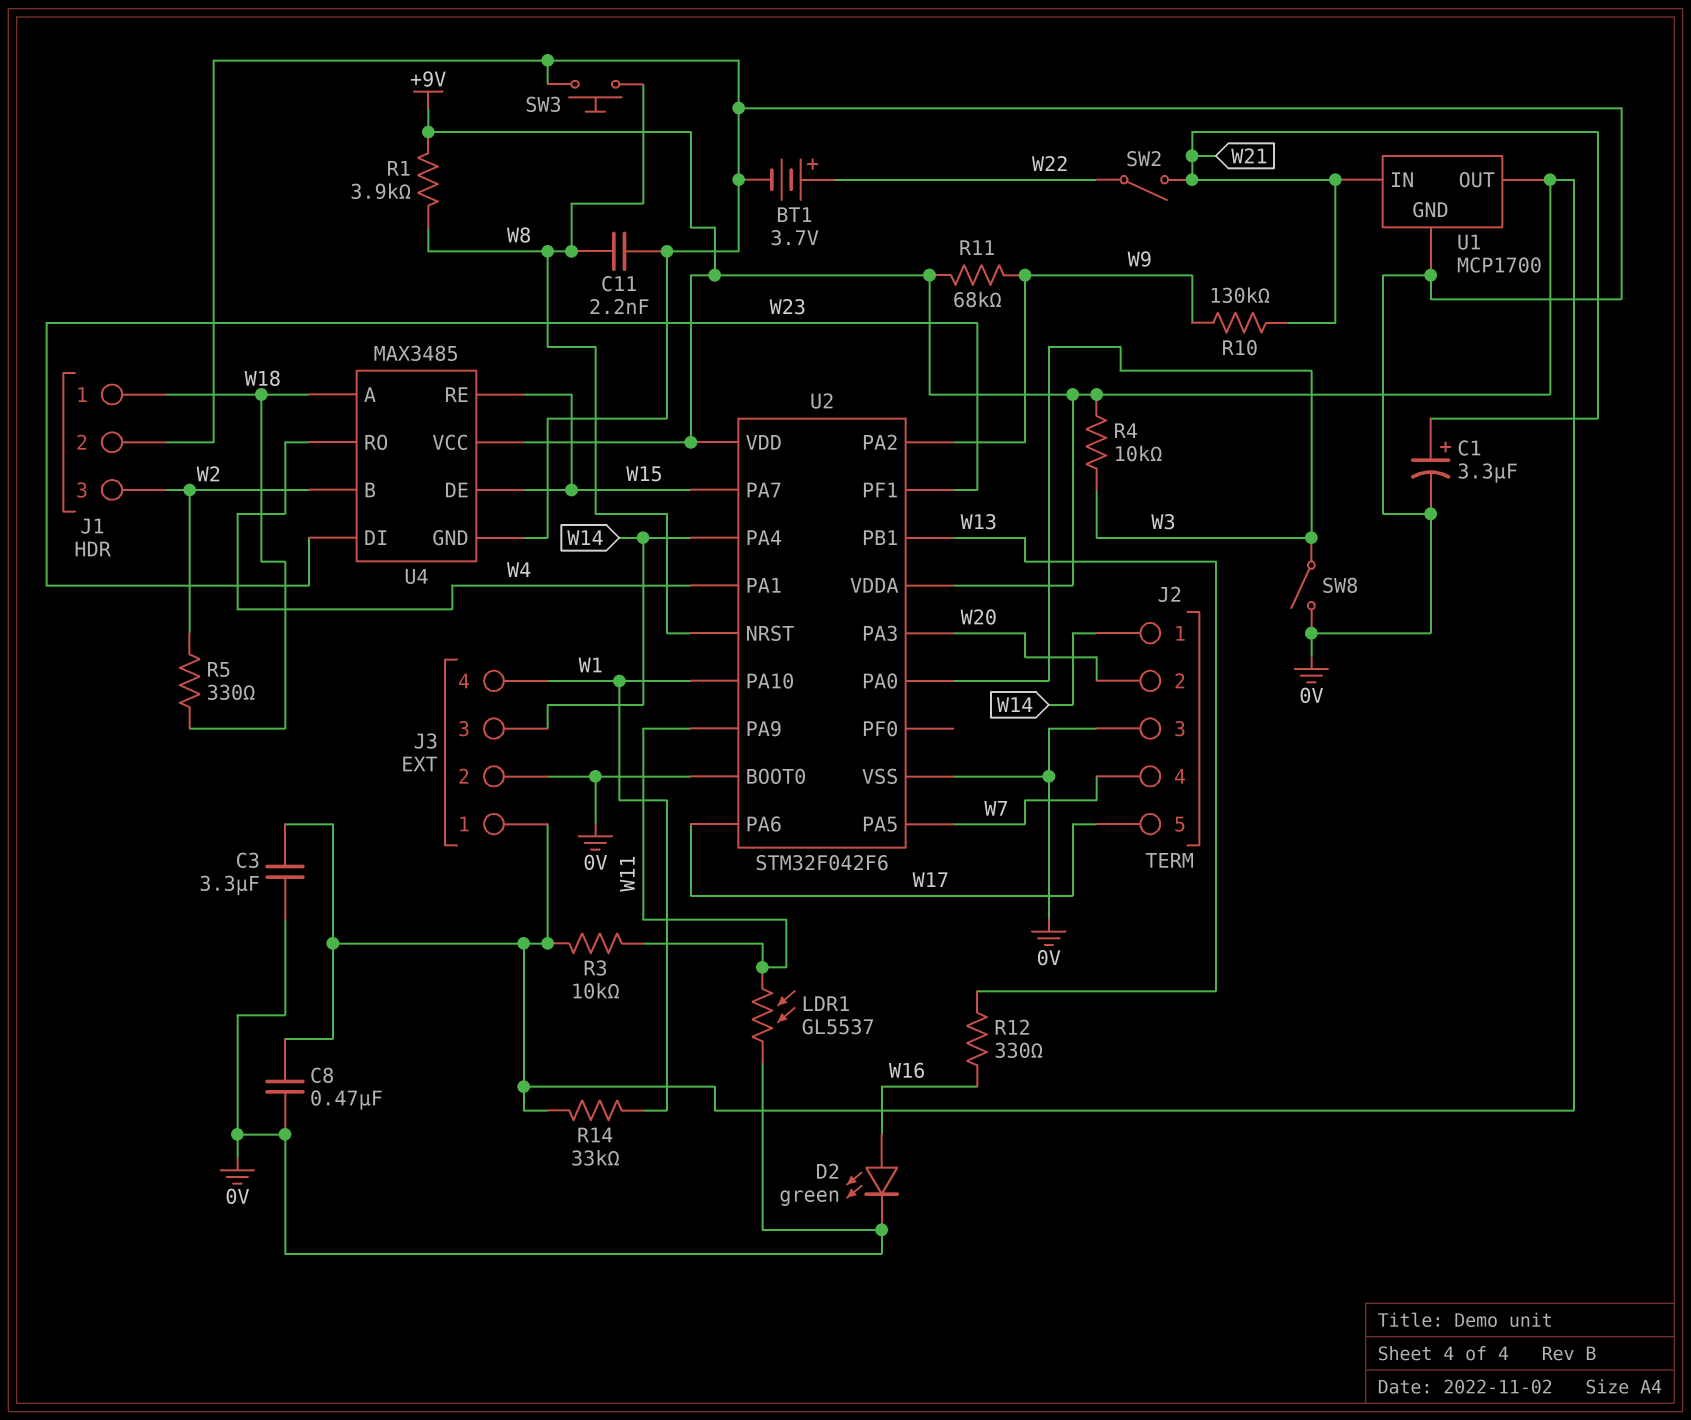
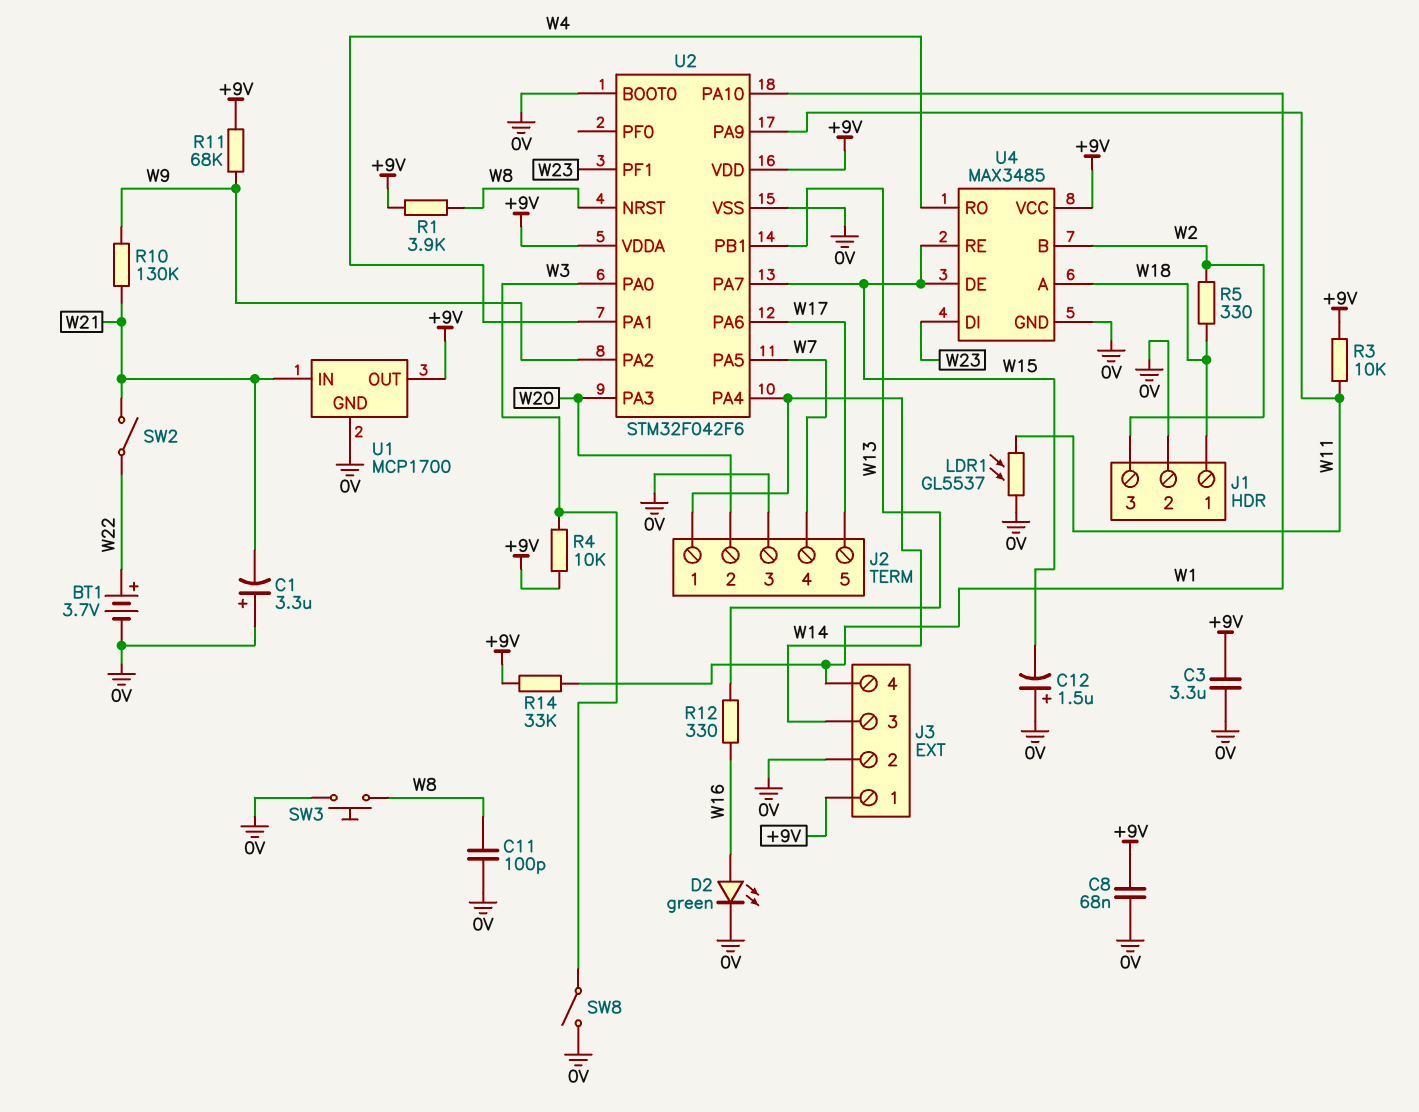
C1: 3.3uF (plus W21, minus 0V) -> 3.3uF (plus 0V, minus W21)
C8: 470nF (+9V, 0V) -> 68nF (+9V, 0V)
C11: 2.2nF (0V, W8) -> 100pF (0V, W8)
C12: none -> 1.5uF (plus 0V, minus W15)

